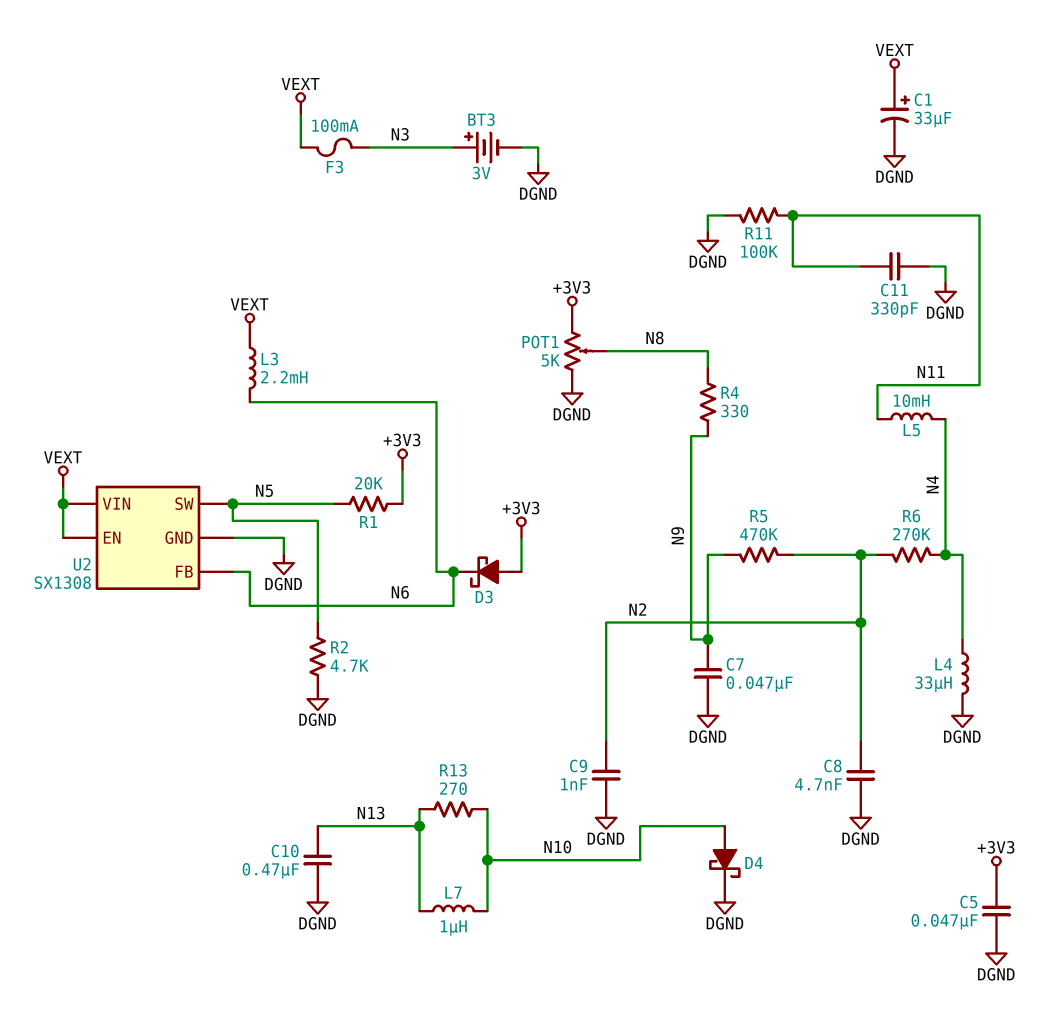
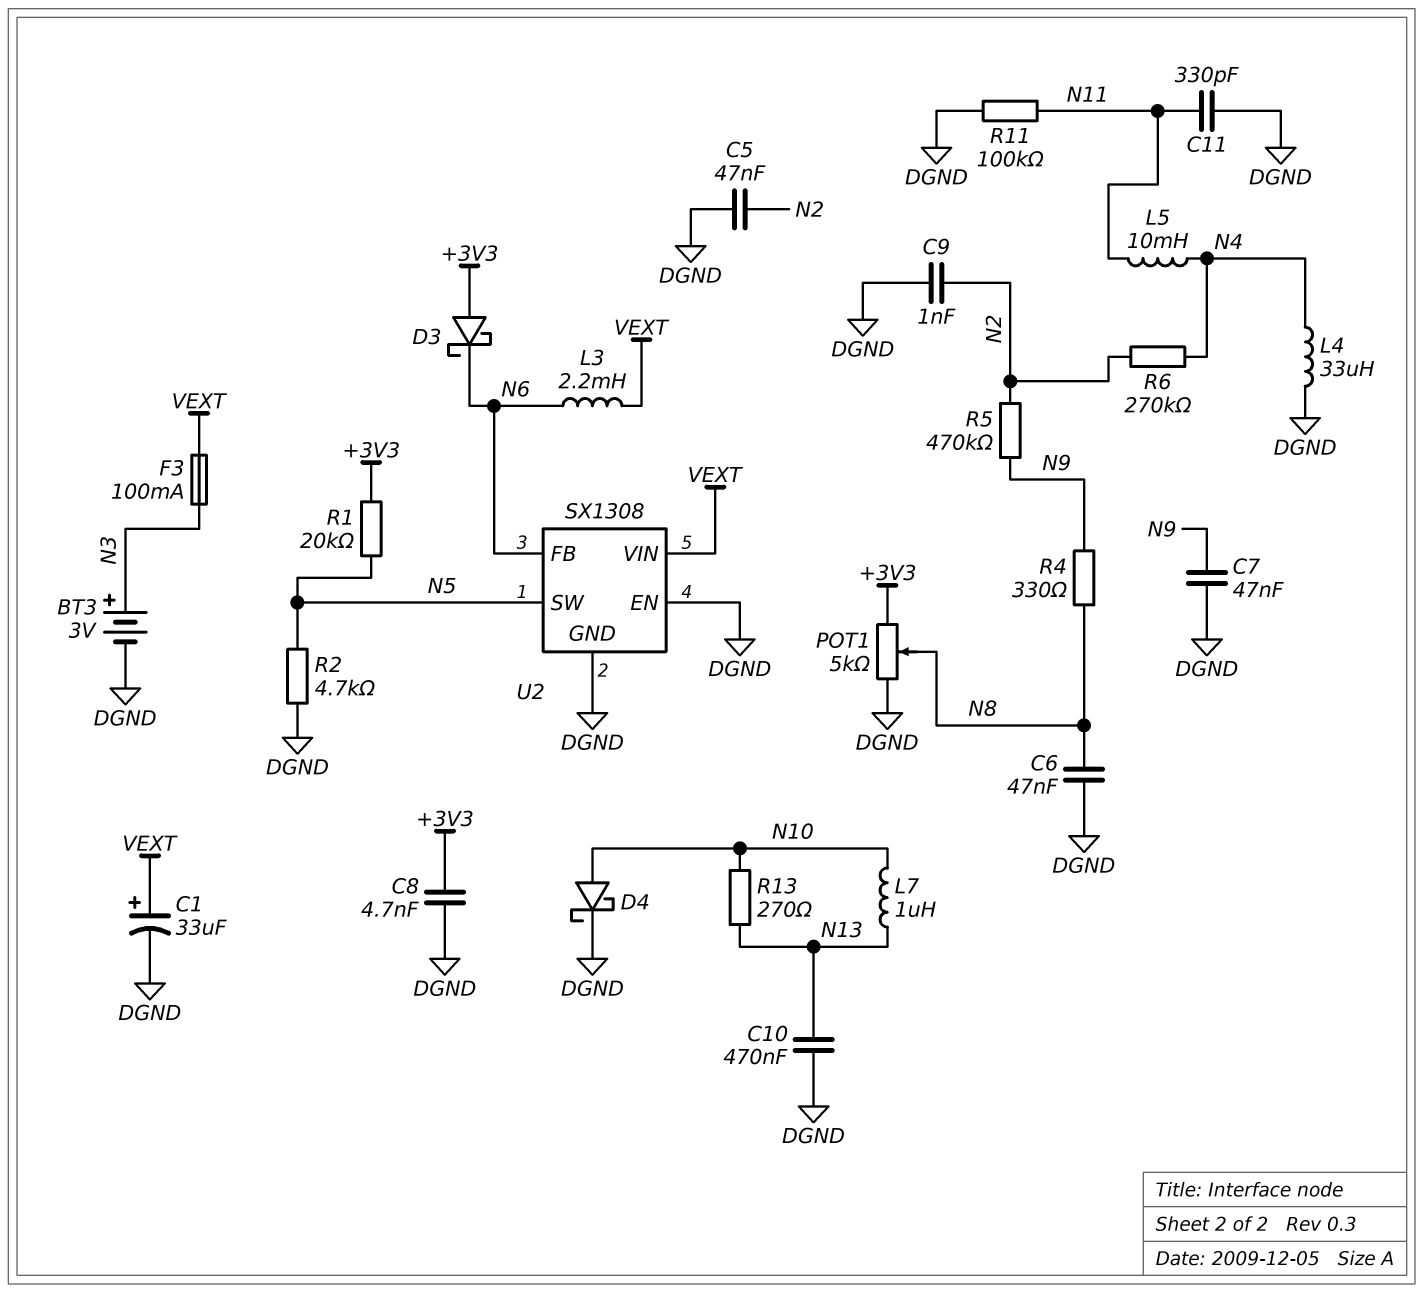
C5: 47nF (+3V3, DGND) -> 47nF (DGND, N2)
C6: none -> 47nF (DGND, N8)
C8: 4.7nF (DGND, N2) -> 4.7nF (+3V3, DGND)
U2 pin EN: VEXT -> DGND

